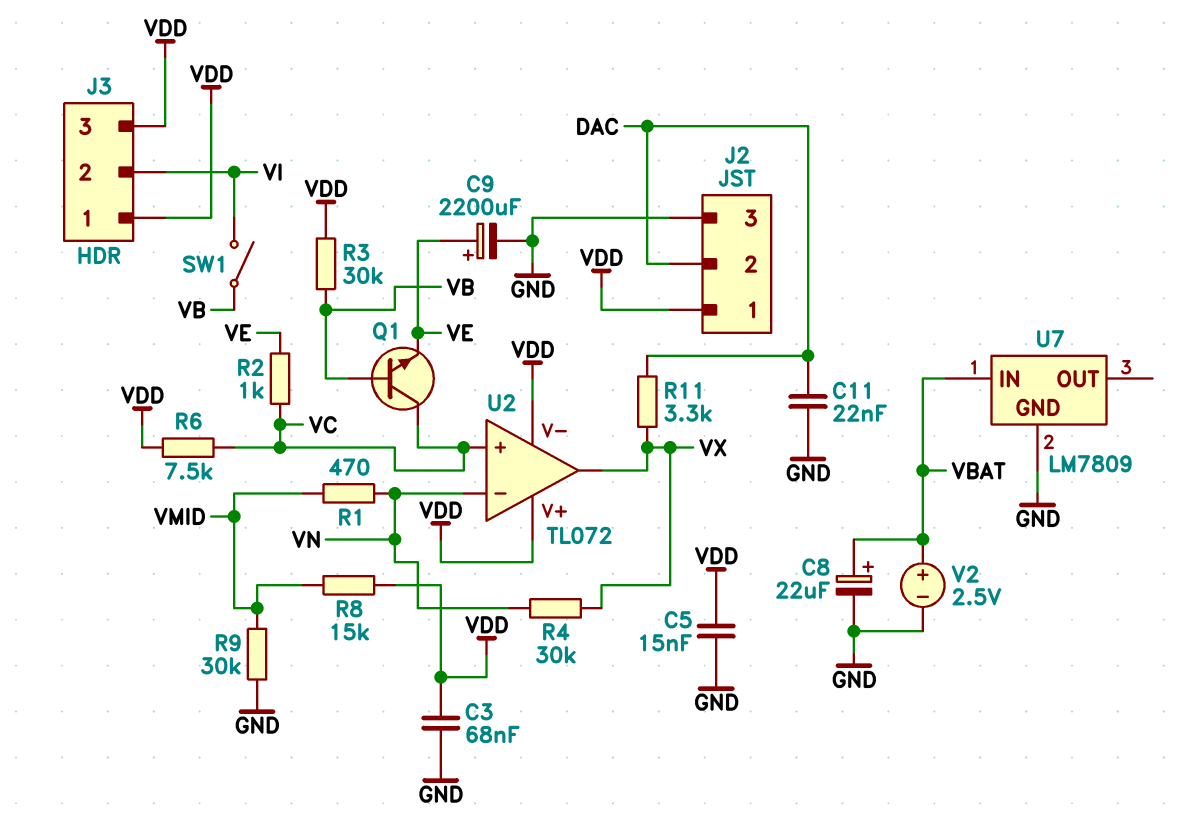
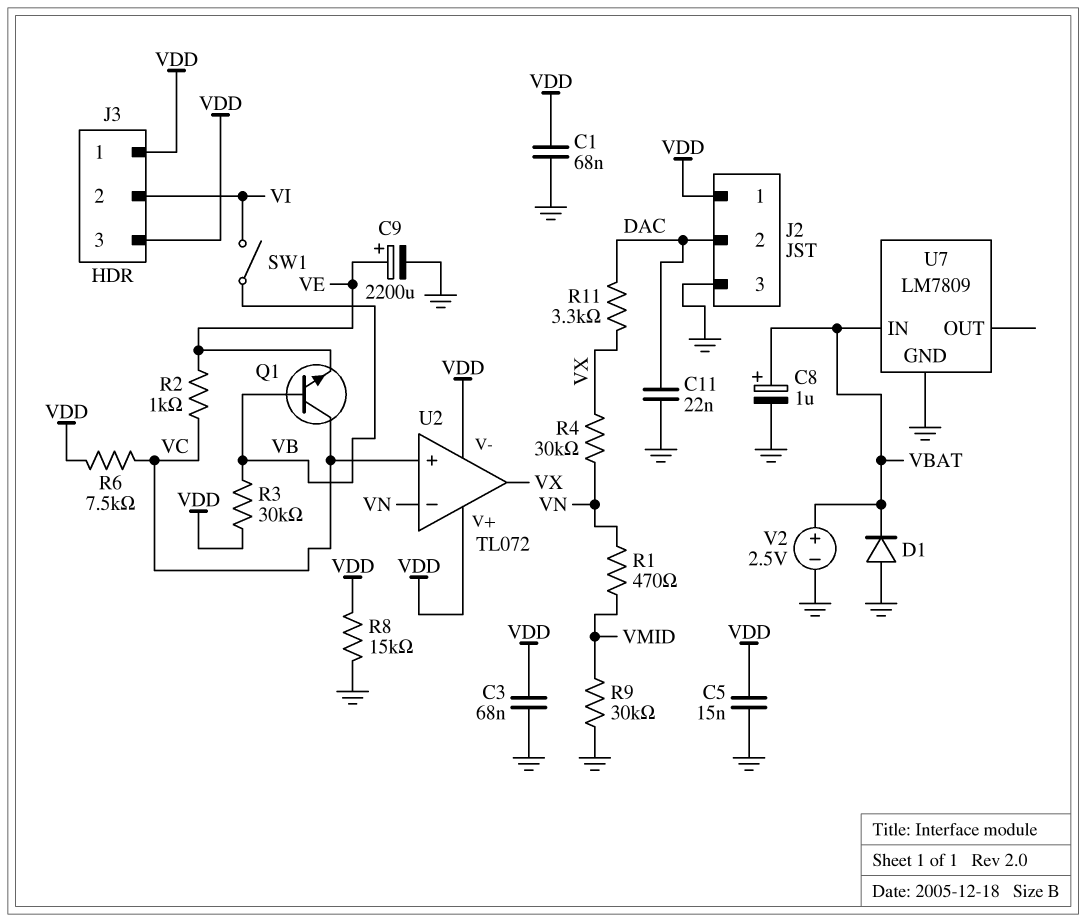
C1: none -> 68nF (GND, VDD)
C8: 22uF (plus VBAT, minus GND) -> 1uF (plus VBAT, minus GND)
D1: none -> diode (A GND, K VBAT)
R8: 15k (VDD, VMID) -> 15k (GND, VDD)

